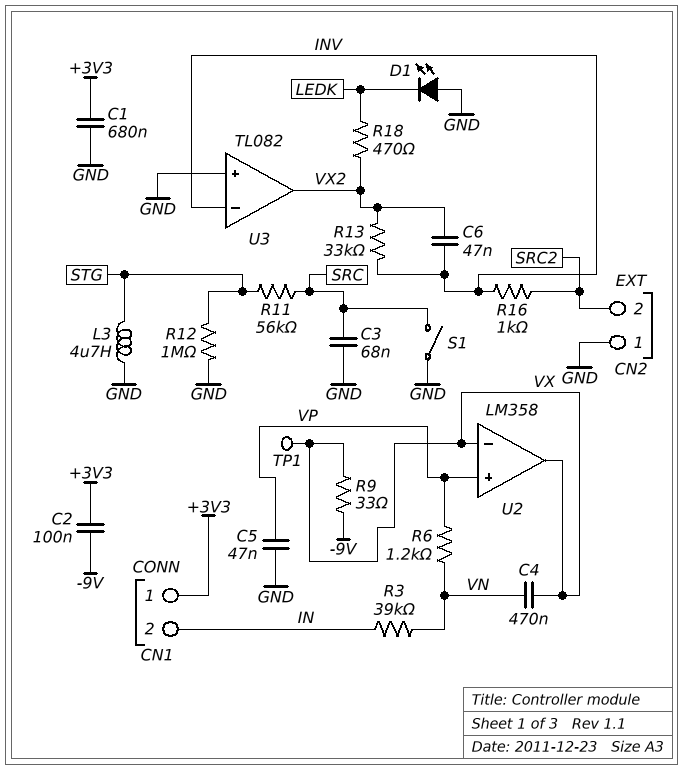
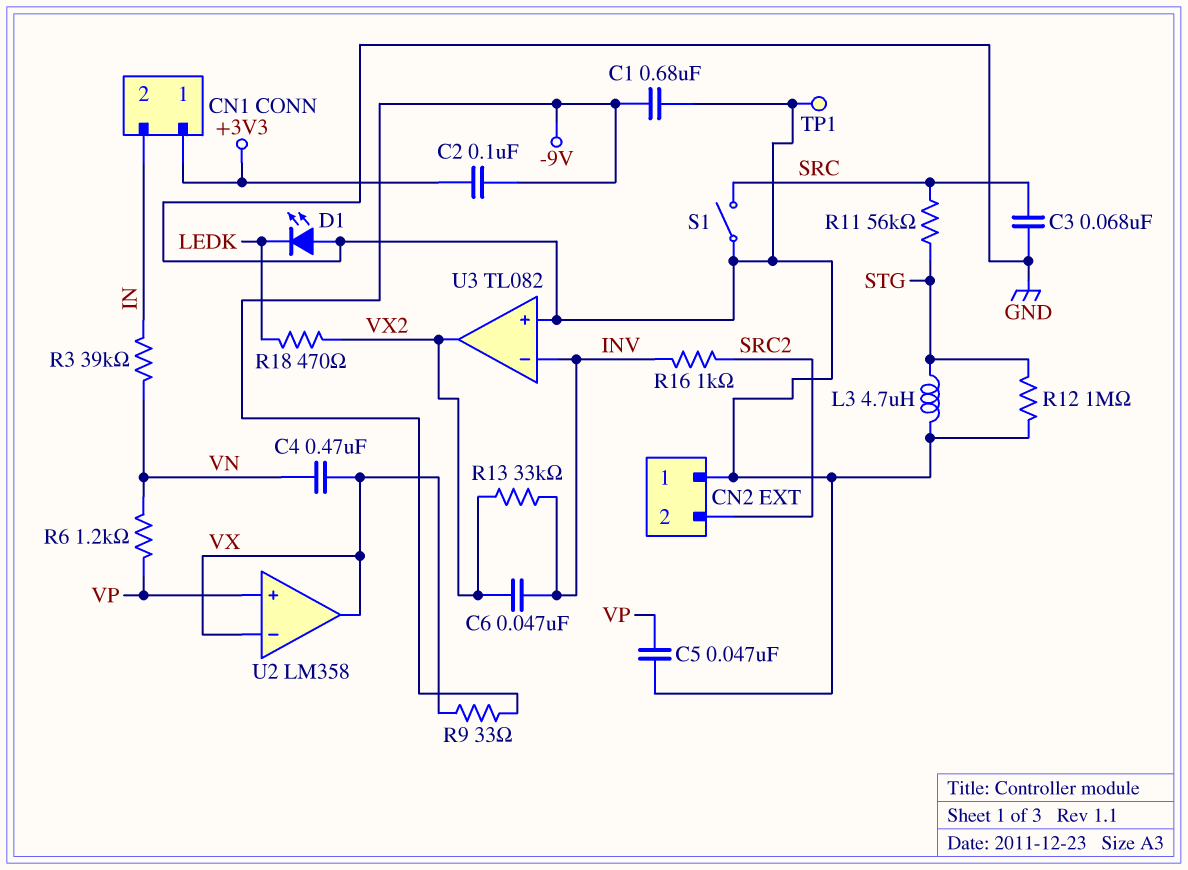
C1: 680nF (+3V3, GND) -> 680nF (-9V, GND)
TP1: test point (VX) -> test point (GND)

